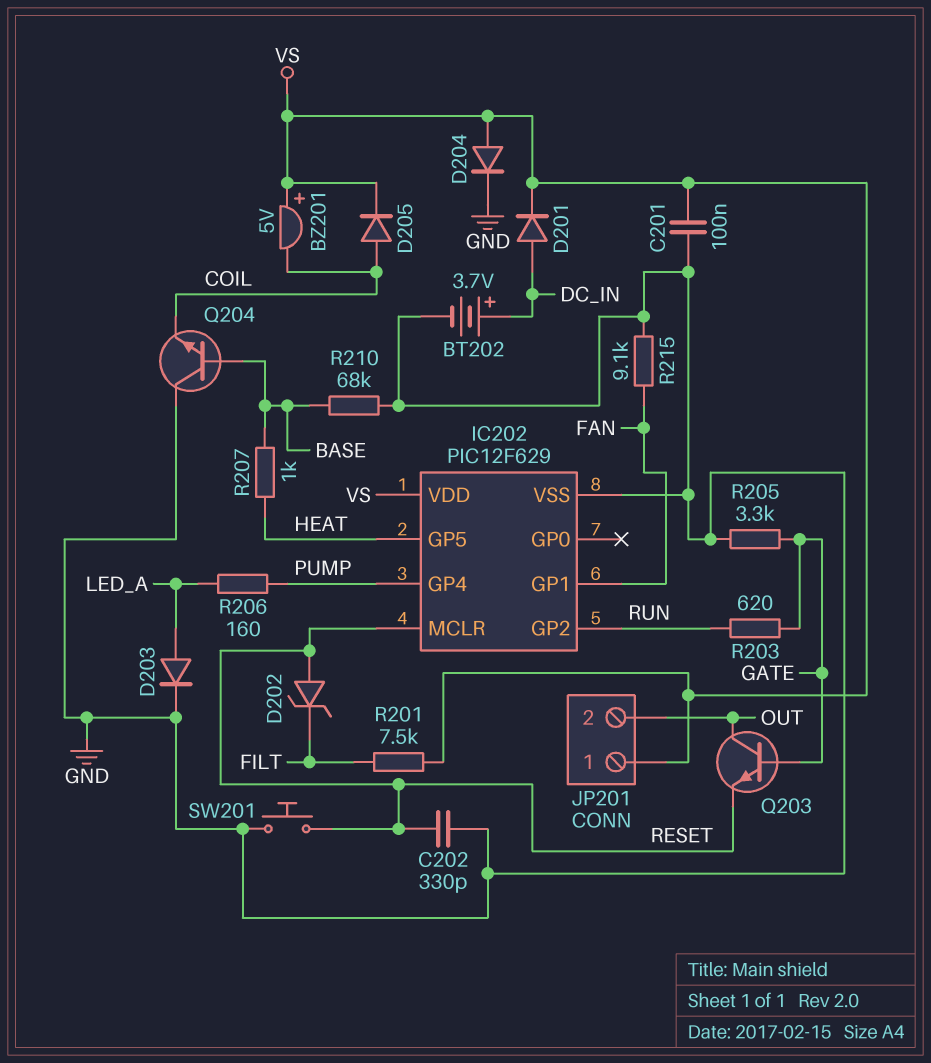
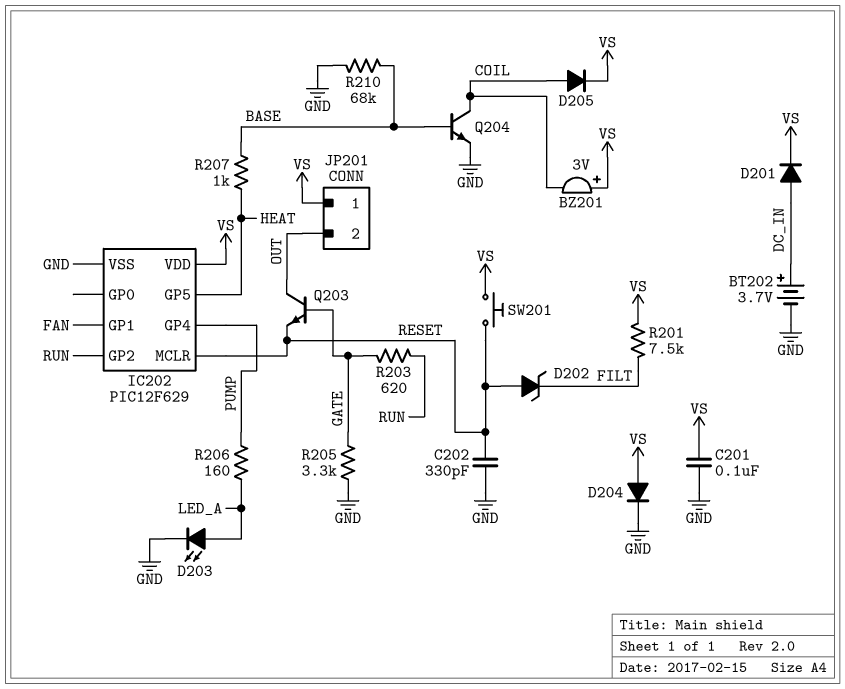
BZ201: buzzer 5V (plus VS, minus COIL) -> buzzer 3V (plus VS, minus COIL)
D203: diode (A LED_A, K GND) -> LED (A LED_A, K GND)
Q204: NPN (B BASE, C GND, E COIL) -> NPN (B BASE, C COIL, E GND)
R215: 9.1k (FAN, GND) -> none
SW201: button (GND, RESET) -> button (RESET, VS)

